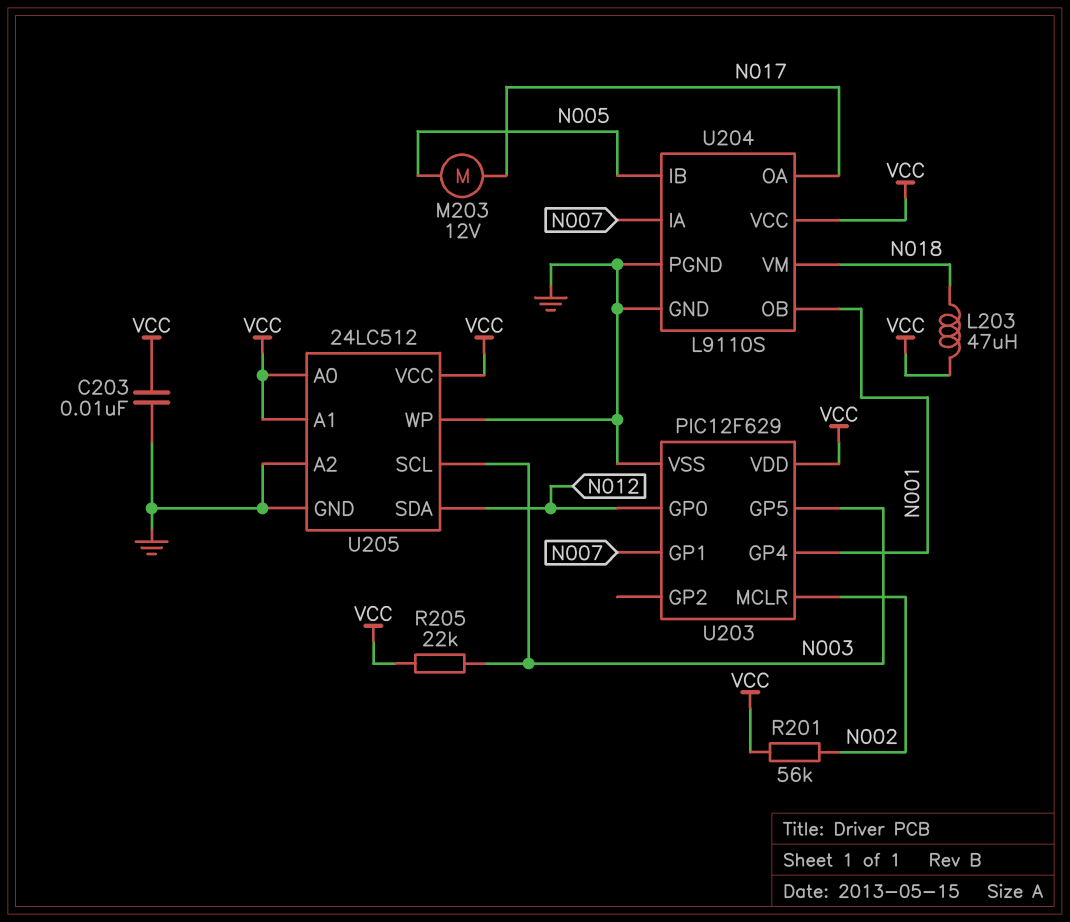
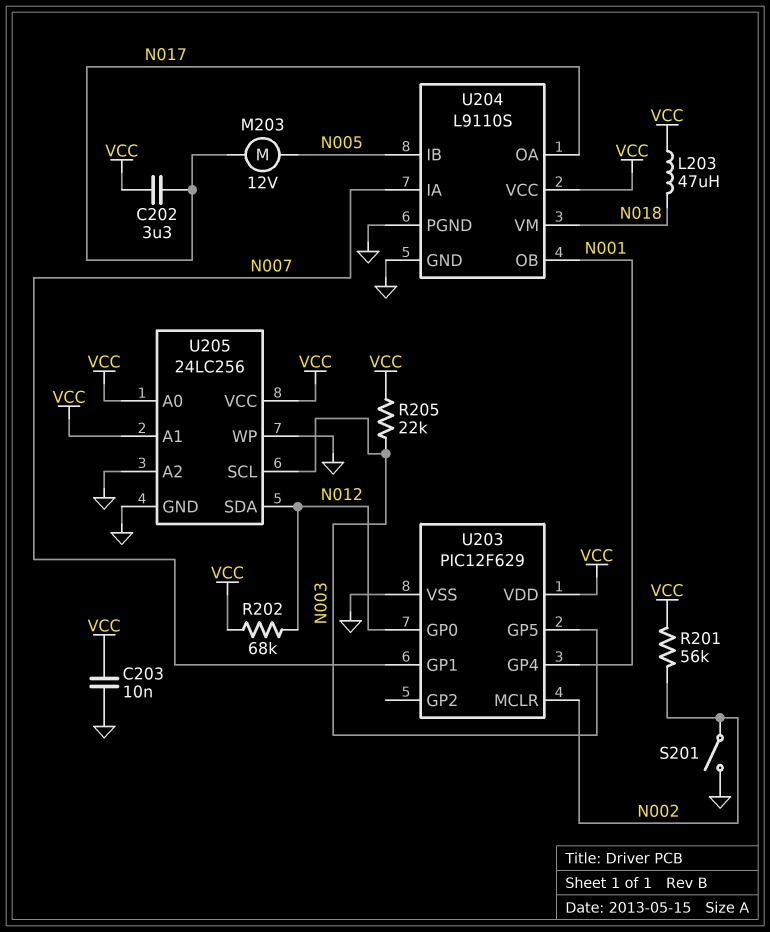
C202: none -> 3.3uF (N017, VCC)
R202: none -> 68k (N012, VCC)
S201: none -> switch (GND, N002)
U205: 24LC512 -> 24LC256

